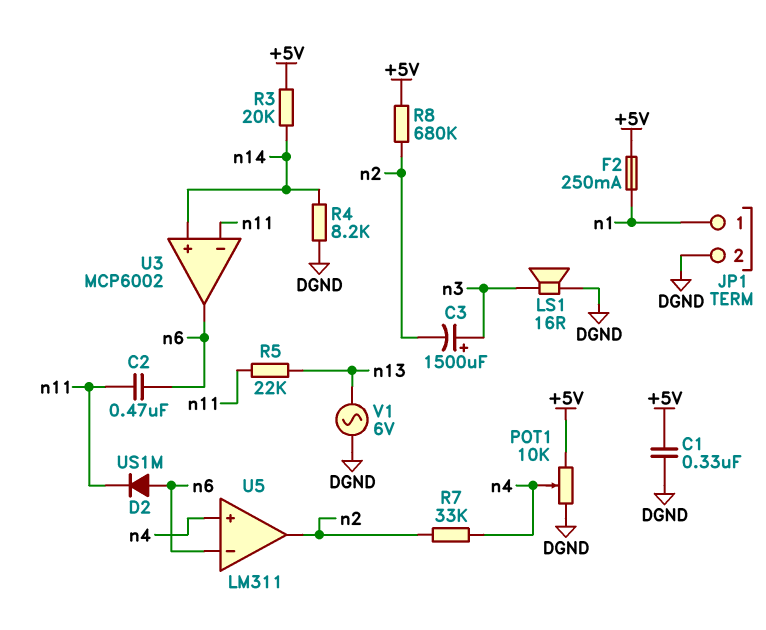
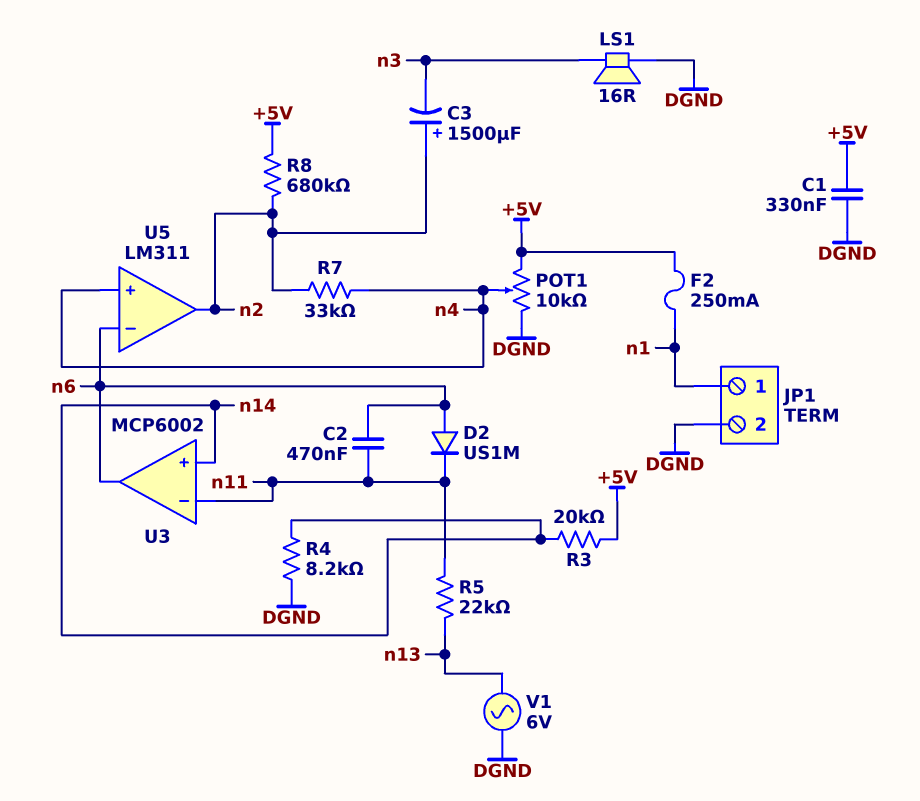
C3: 1500uF (plus n3, minus n2) -> 1500uF (plus n2, minus n3)

